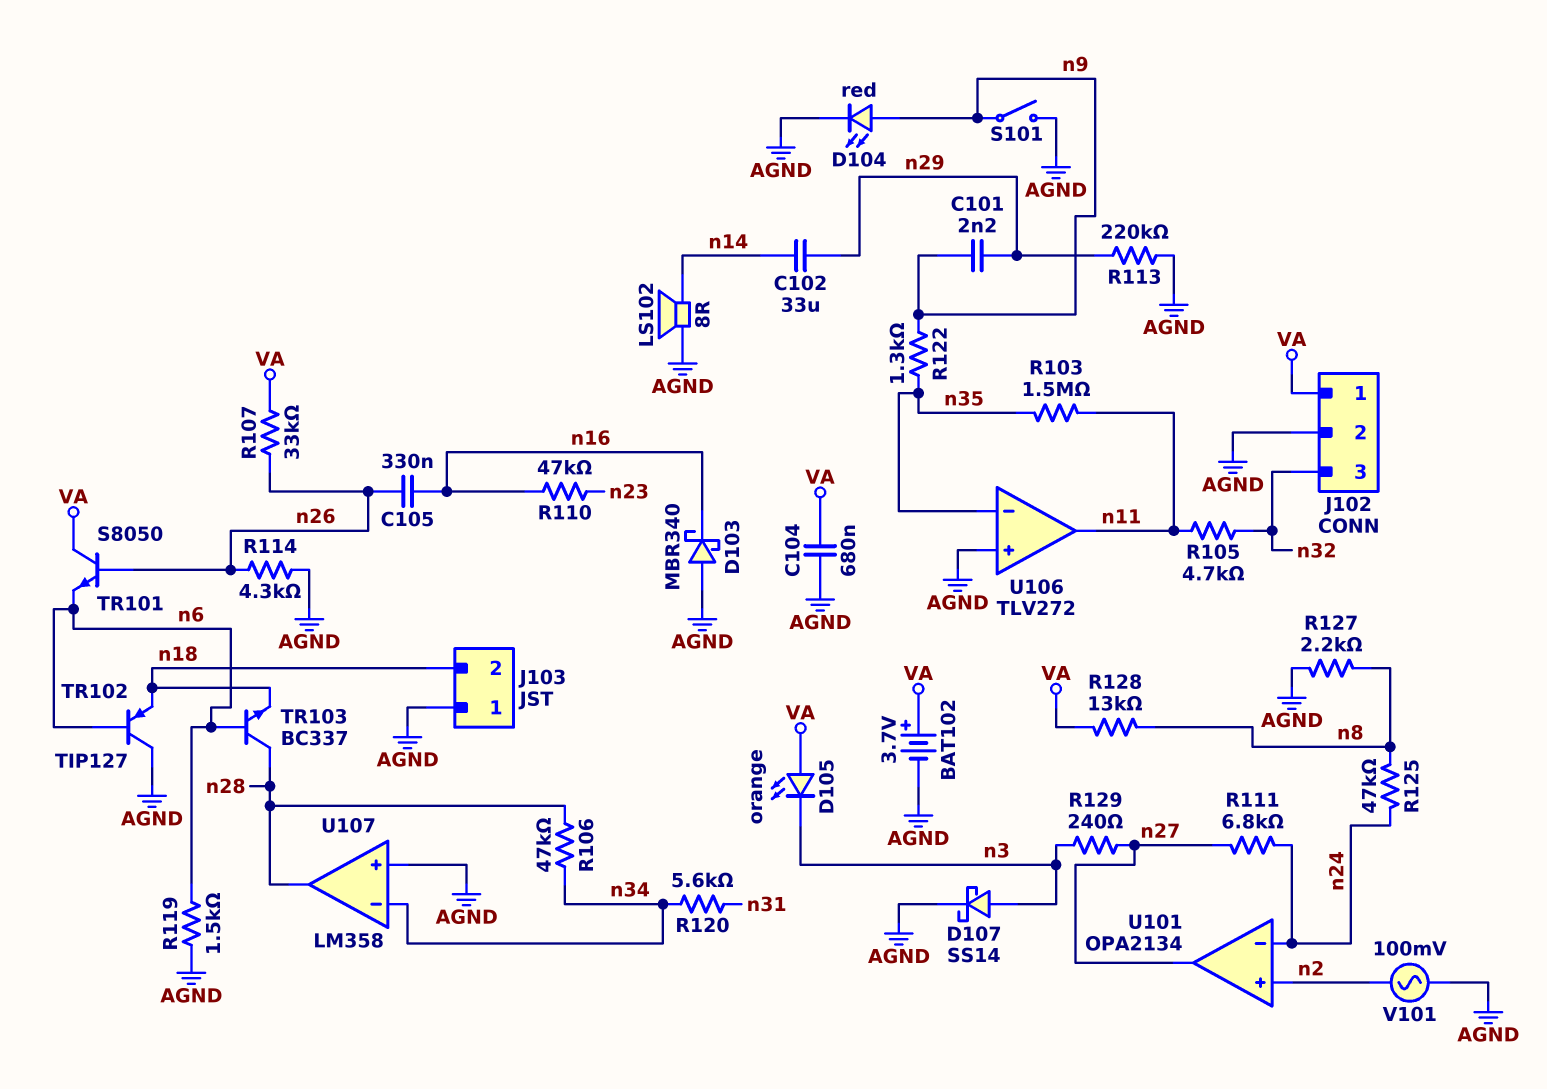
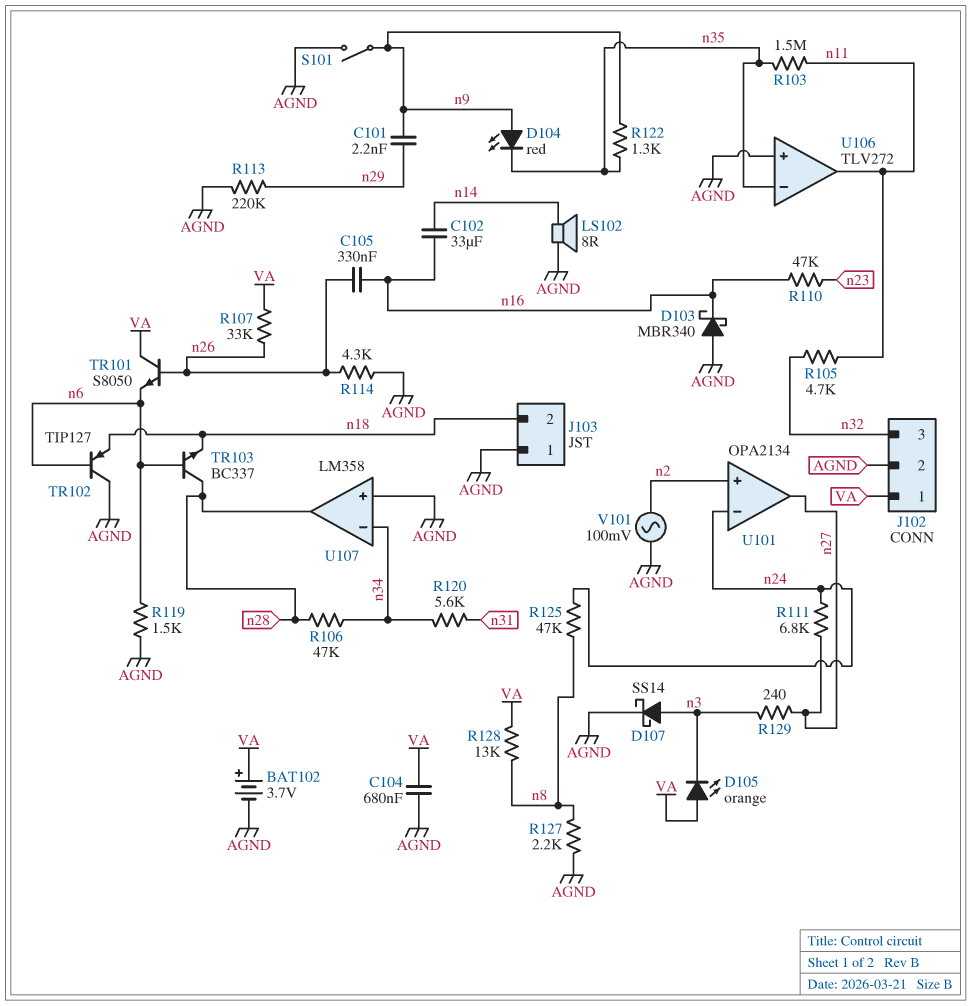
C102: 33uF (n14, n29) -> 33uF (n14, n16)
D104: LED red (A n9, K AGND) -> LED red (A n9, K n35)

